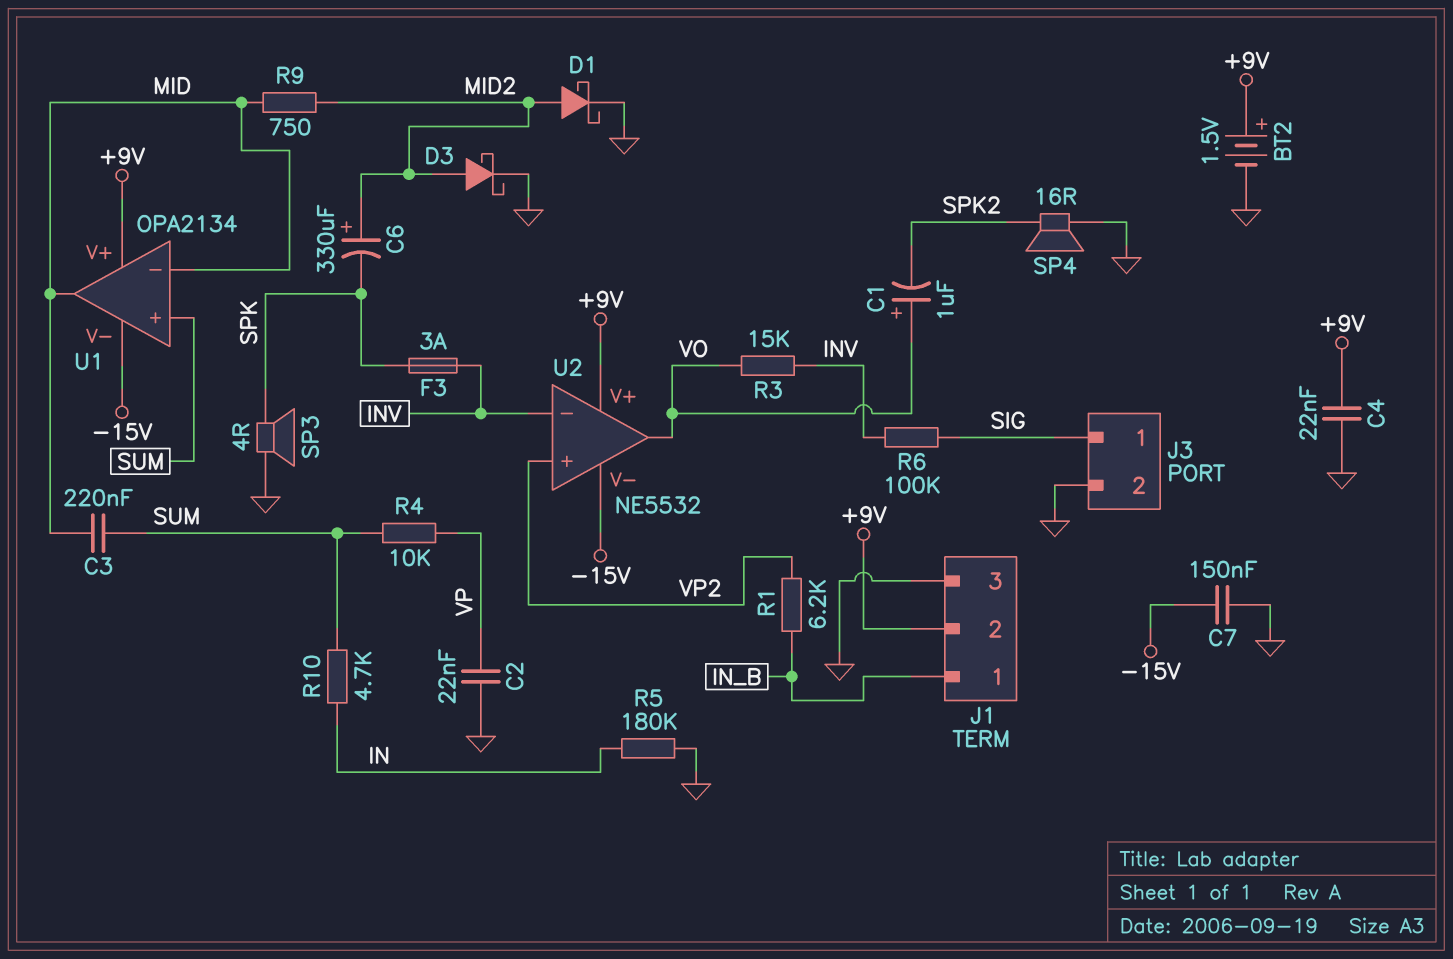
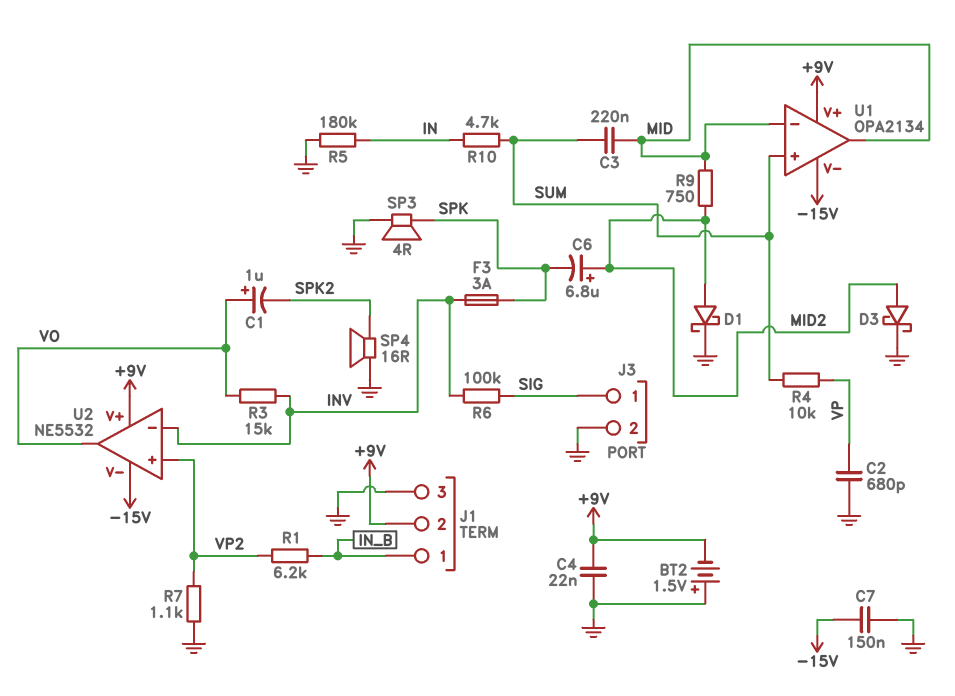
BT2: 1.5V (plus +9V, minus GND) -> 1.5V (plus GND, minus +9V)
C2: 22nF (GND, VP) -> 680pF (GND, VP)
C6: 330uF (plus MID2, minus SPK) -> 6.8uF (plus MID2, minus SPK)
R7: none -> 1.1k (GND, VP2)

